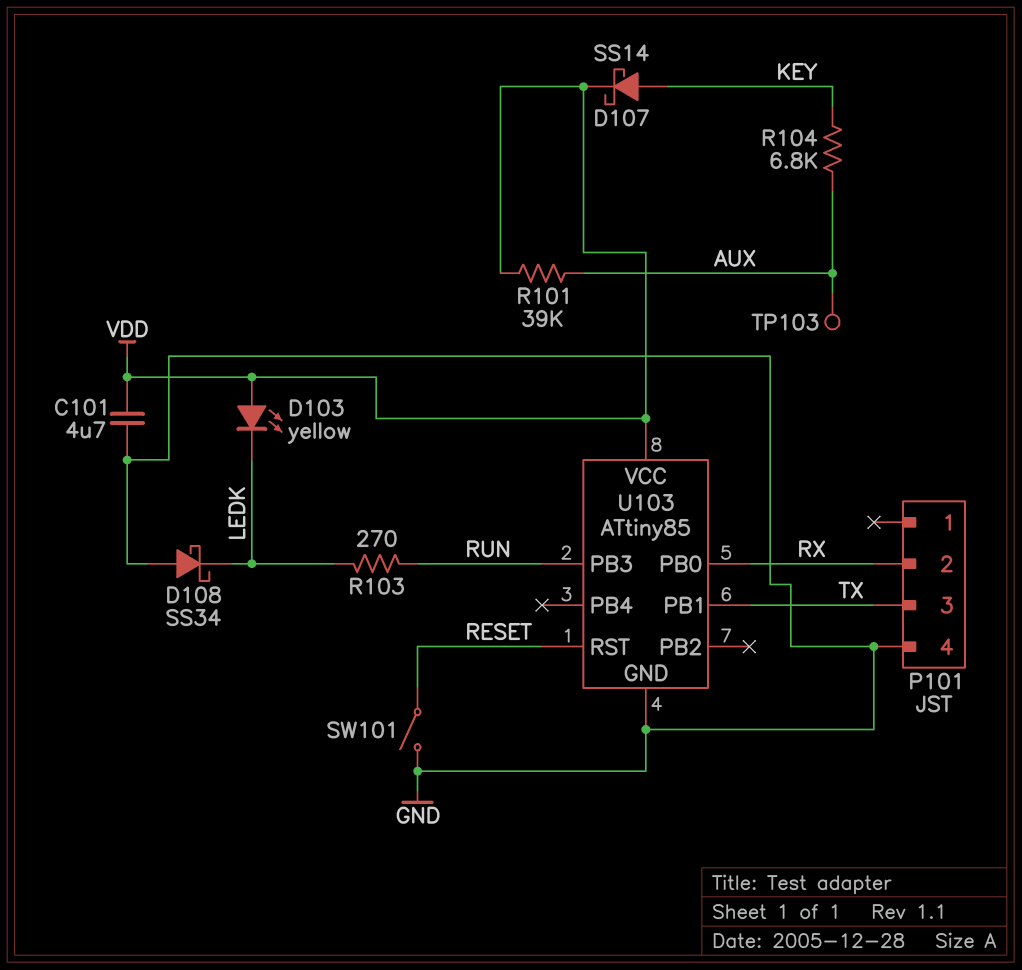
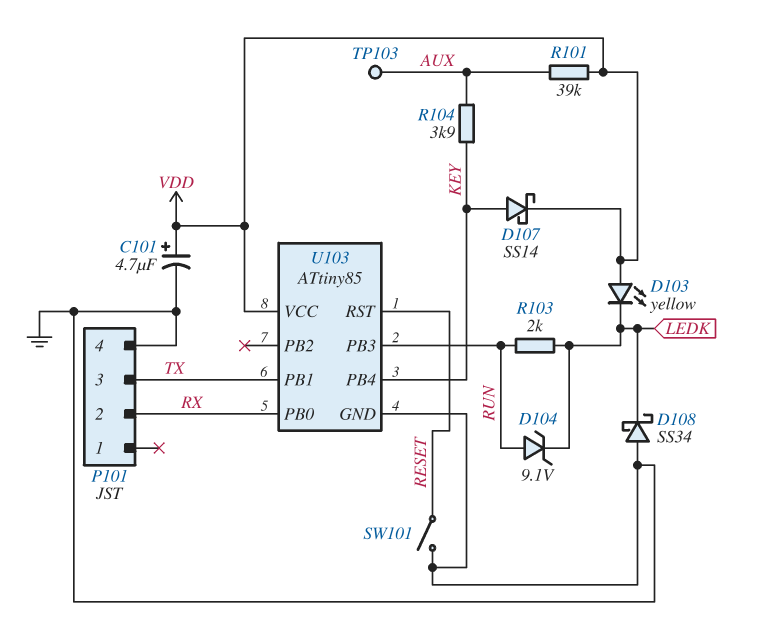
C101: 4.7uF (GND, VDD) -> 4.7uF (plus VDD, minus GND)
D104: none -> zener 9.1V (A RUN, K LEDK)
R103: 270 (LEDK, RUN) -> 2k (LEDK, RUN)
R104: 6.8k (AUX, KEY) -> 3.9k (AUX, KEY)
U103 pin PB4: none -> KEY

